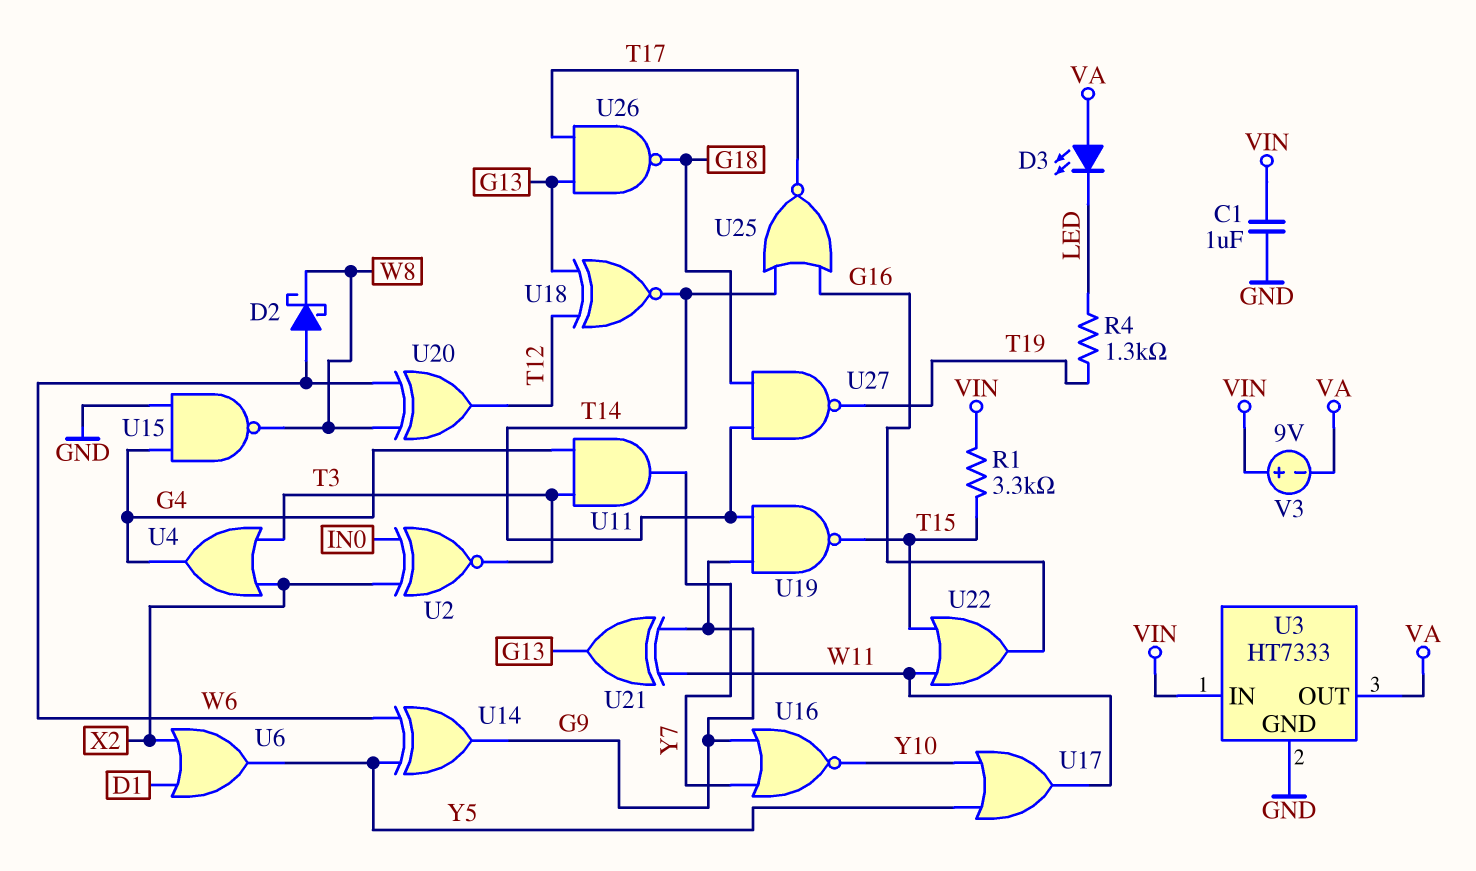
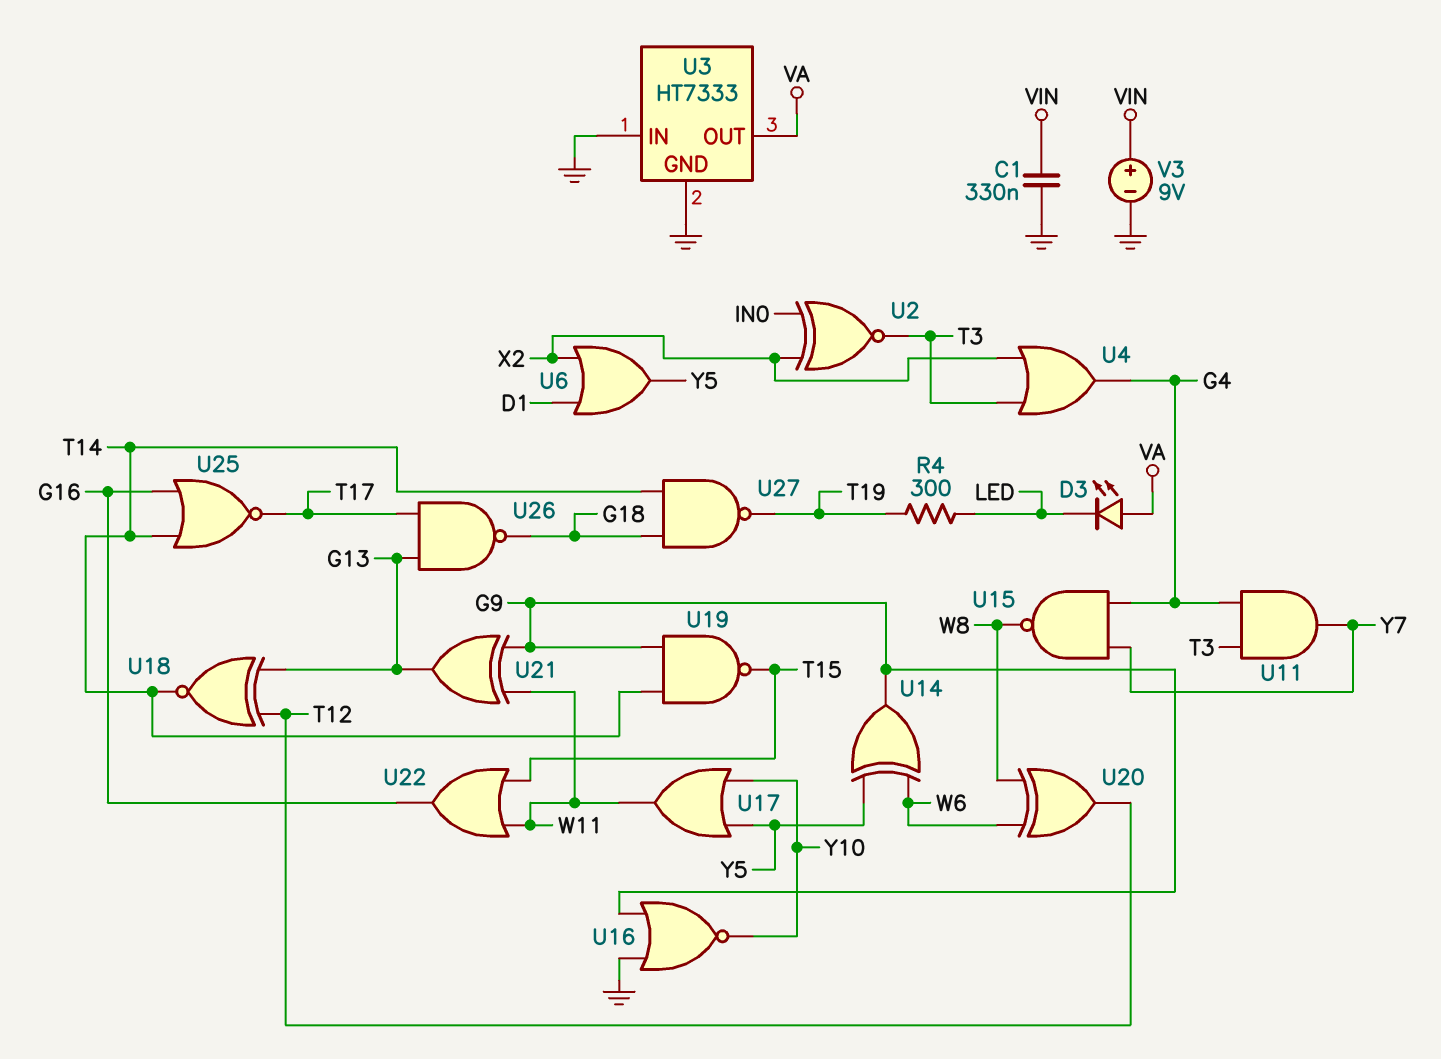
C1: 1uF (GND, VIN) -> 330nF (GND, VIN)
D2: schottky (A W6, K W8) -> none
R1: 3.3k (T15, VIN) -> none
R4: 1.3k (LED, T19) -> 300 (LED, T19)
U3 pin IN: VIN -> GND
U15: NAND (in G4, in GND, out W8) -> NAND (in G4, in Y7, out W8)
U16: NOR (in G9, in Y7, out Y10) -> NOR (in G9, in GND, out Y10)
V3: 9V (plus VIN, minus VA) -> 9V (plus VIN, minus GND)

